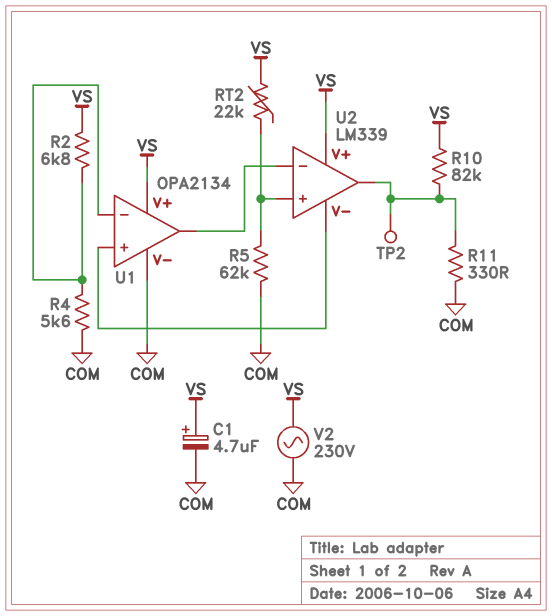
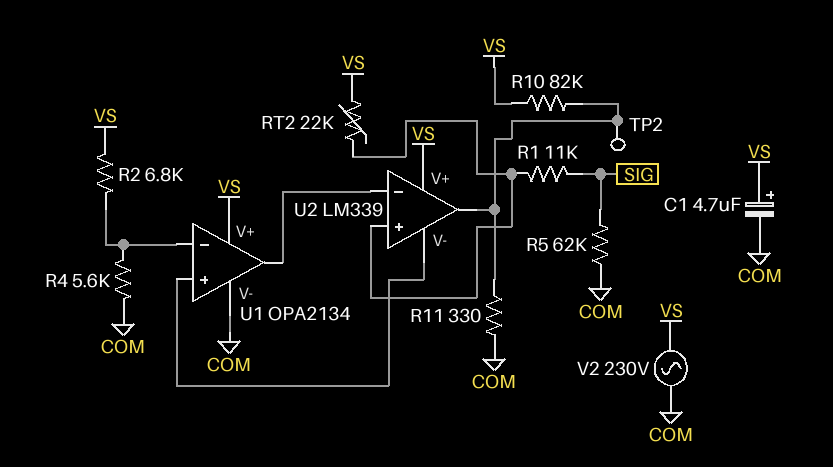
R1: none -> 11k (SIG, U2/in+)
R5: 62k (COM, U2/in+) -> 62k (COM, SIG)

